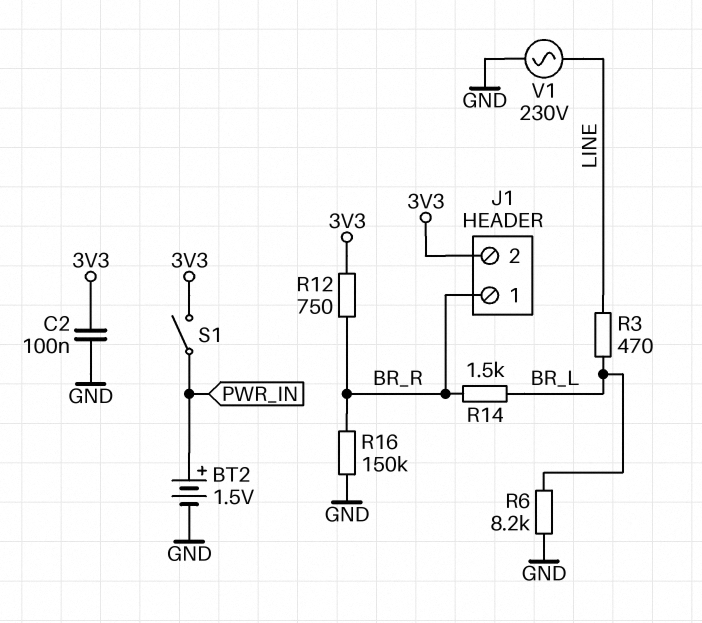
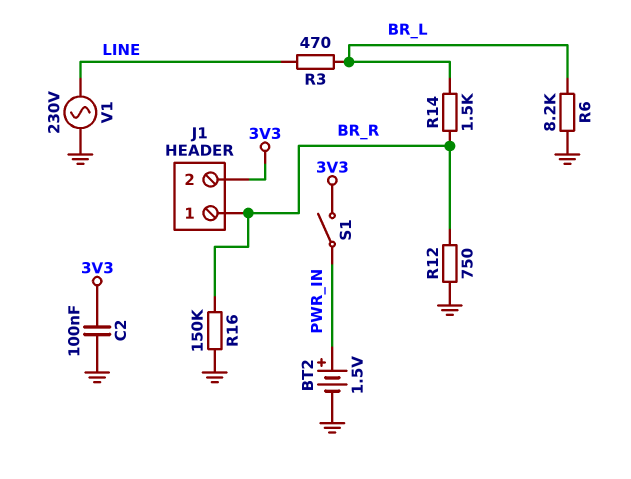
R12: 750 (3V3, BR_R) -> 750 (BR_R, GND)

